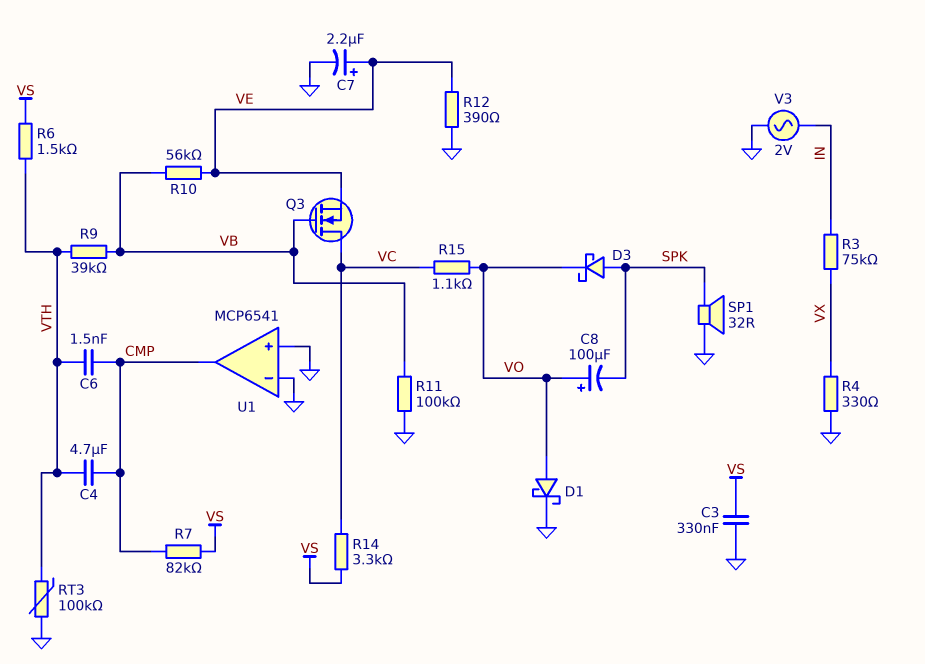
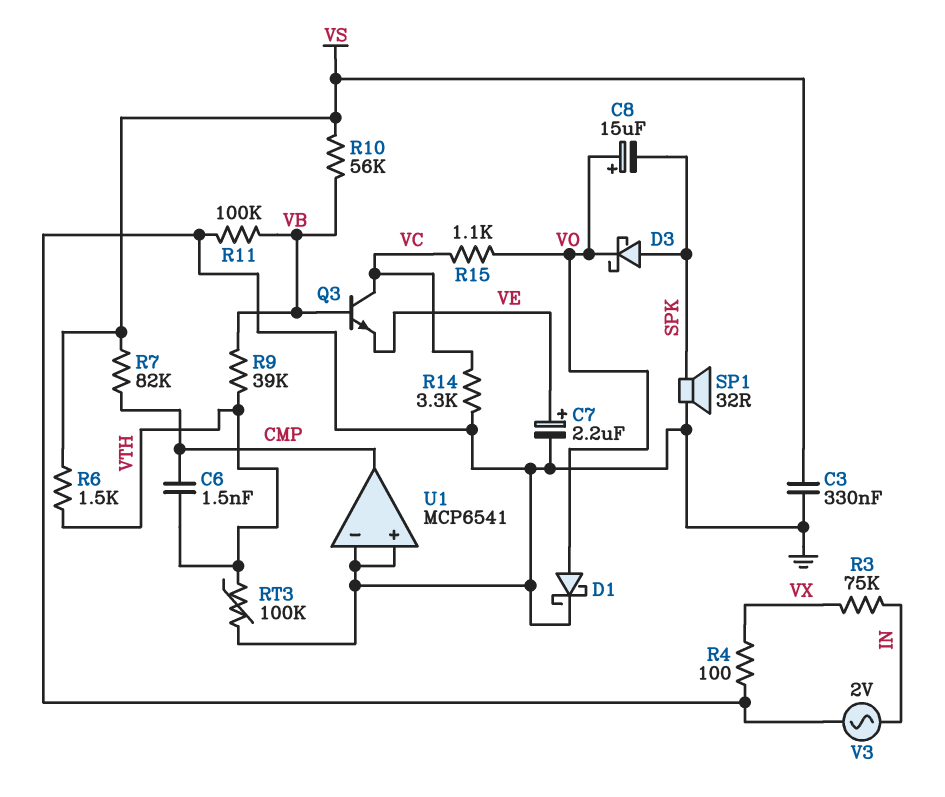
C4: 4.7uF (CMP, VTH) -> none
C8: 100uF (plus VO, minus SPK) -> 15uF (plus VO, minus SPK)
Q3: NMOS (G VB, D VC, S VE) -> NPN (B VB, C VC, E VE)
R4: 330 (GND, VX) -> 100 (GND, VX)
R10: 56k (VB, VE) -> 56k (VB, VS)
R12: 390 (GND, VE) -> none
R14: 3.3k (VC, VS) -> 3.3k (GND, VC)

